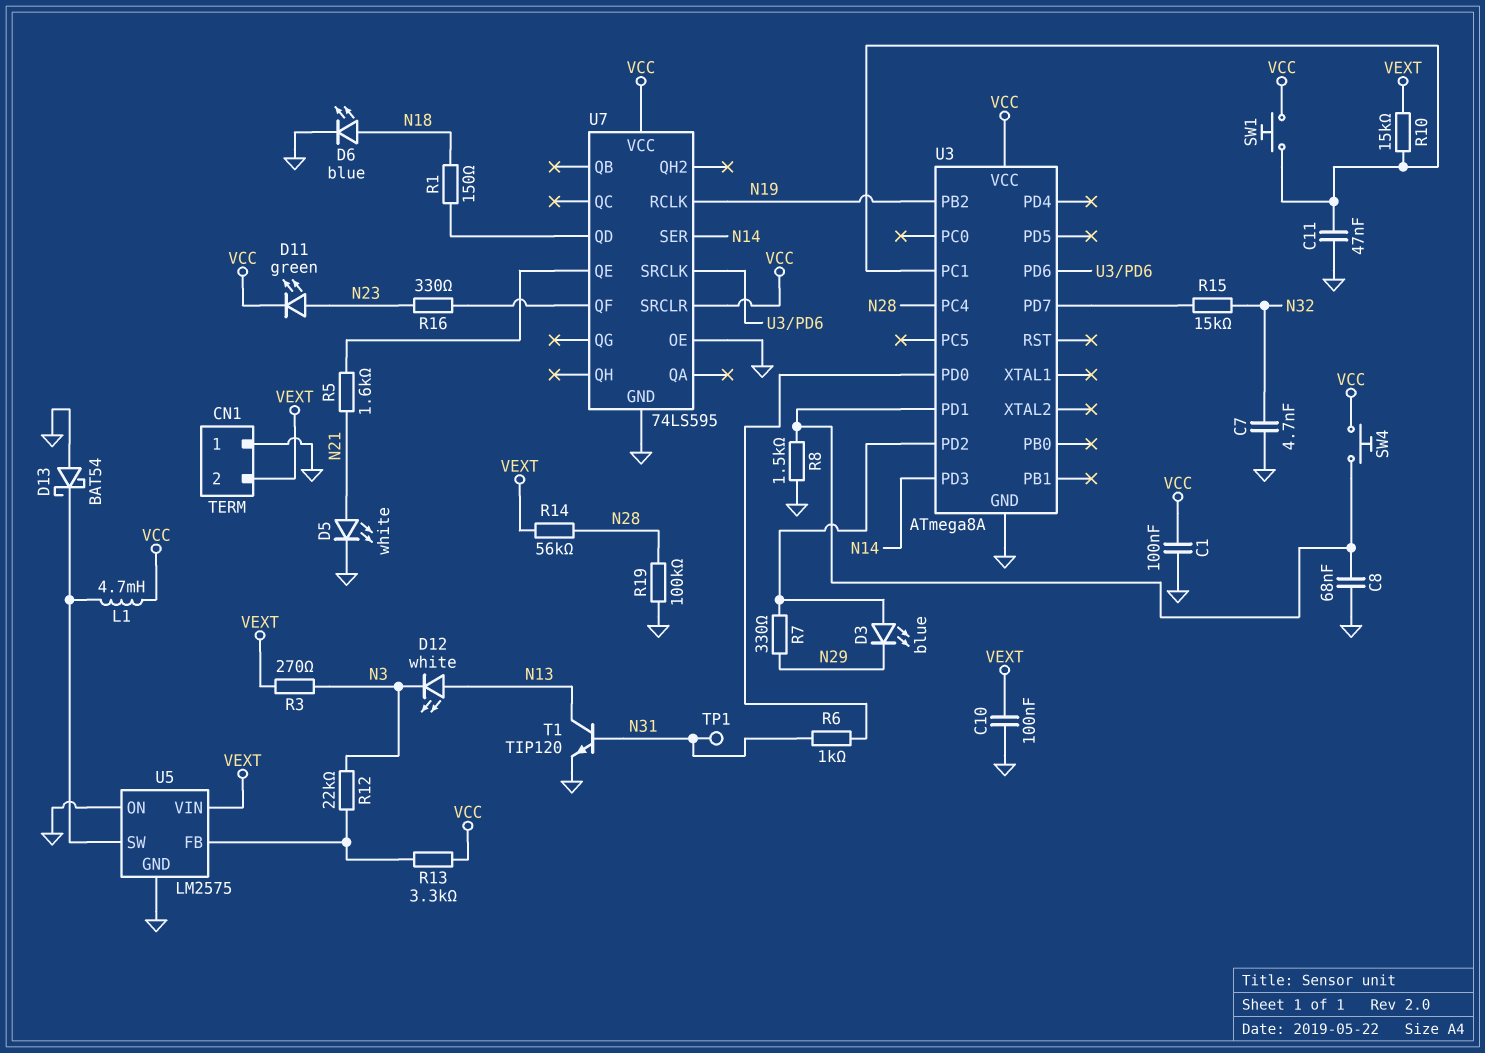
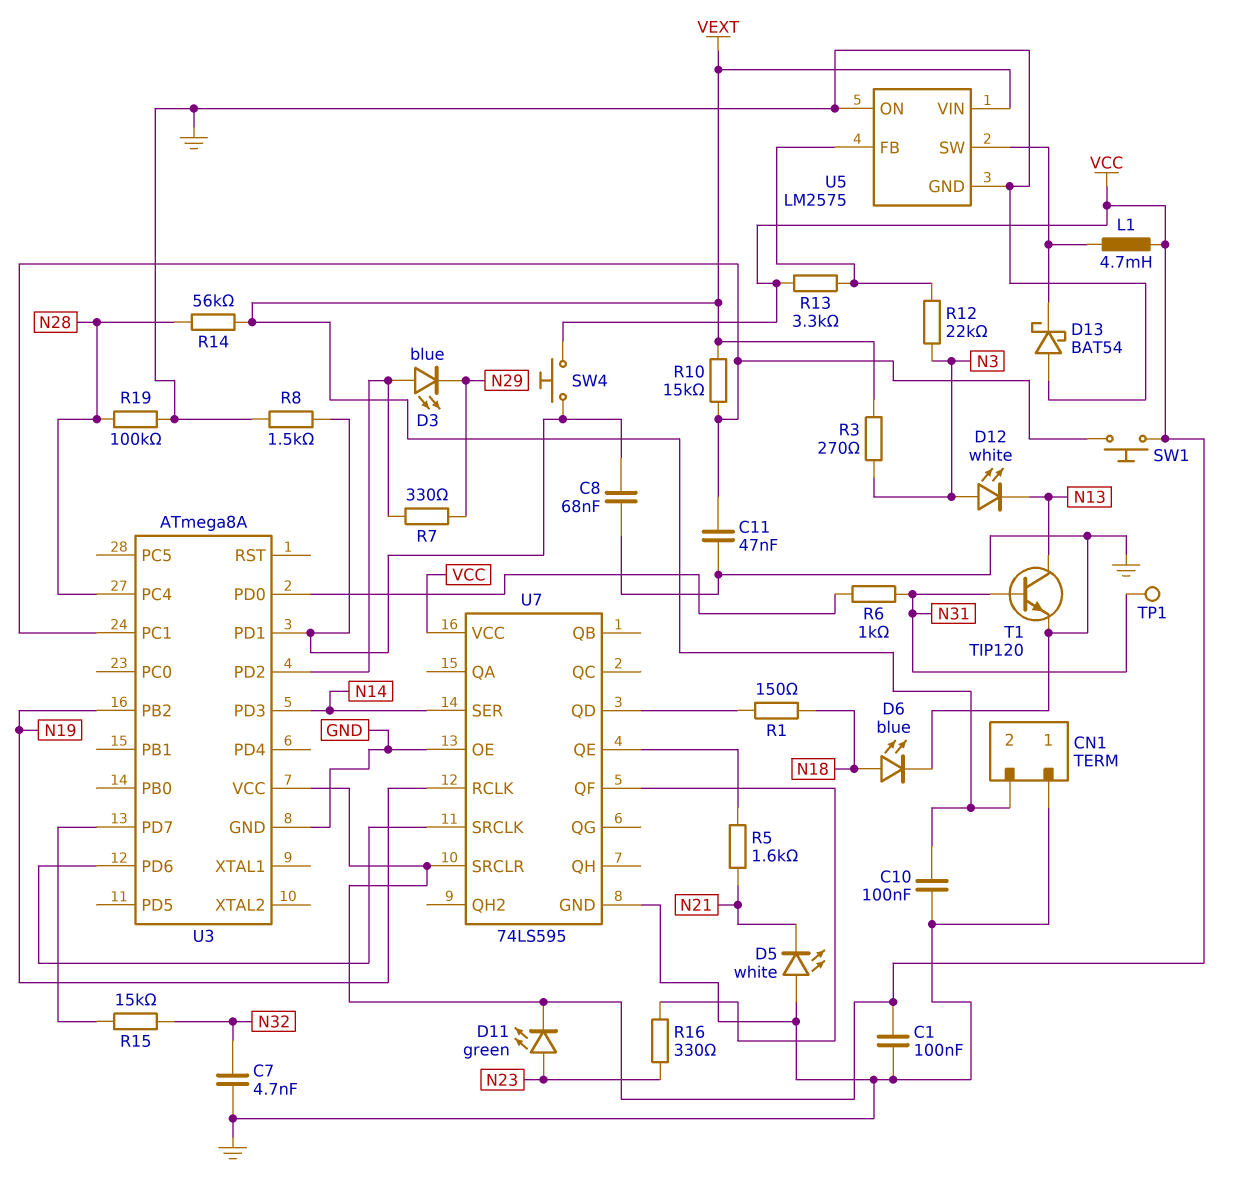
D5: LED white (A N21, K GND) -> LED white (A GND, K N21)
D12: LED white (A N13, K N3) -> LED white (A N3, K N13)

